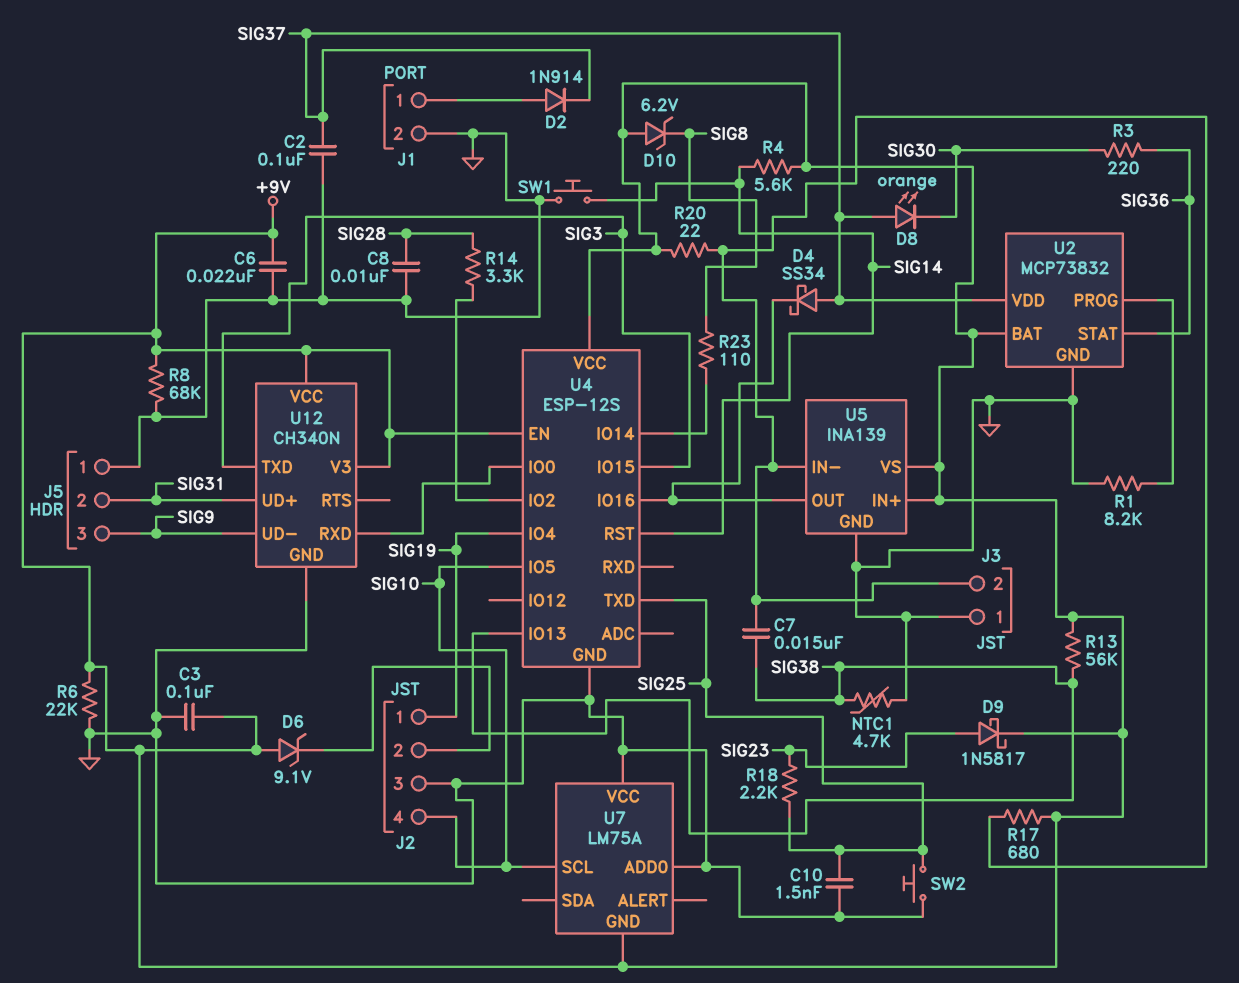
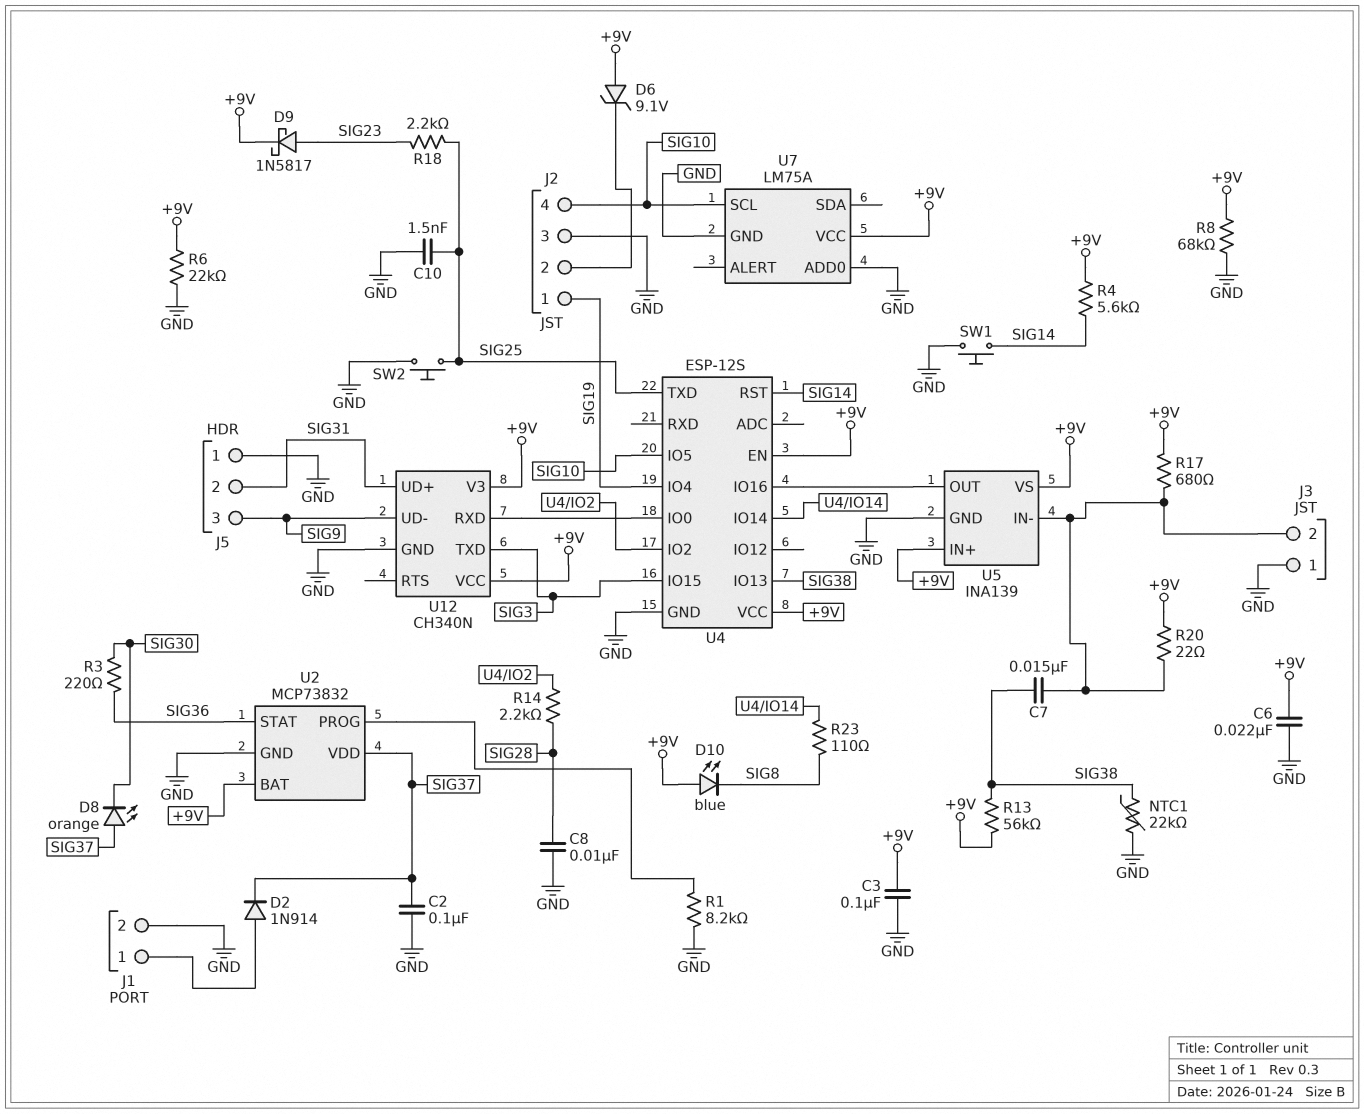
D4: schottky SS34 (A SIG37, K U4/IO16) -> none
D10: zener 6.2V (A +9V, K SIG8) -> LED blue (A +9V, K SIG8)
NTC1: 4.7k (GND, SIG38) -> 22k (GND, SIG38)
R14: 3.3k (SIG28, U4/IO2) -> 2.2k (SIG28, U4/IO2)
U7 pin GND: +9V -> GND
U7 pin VCC: GND -> +9V

